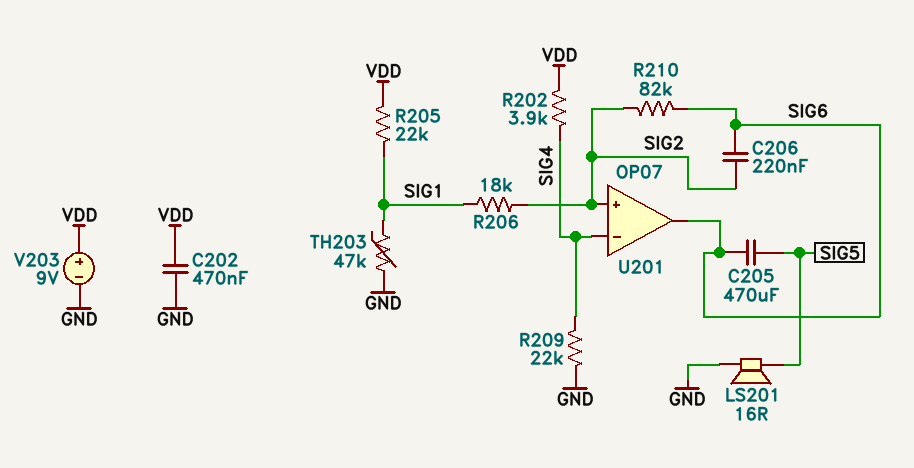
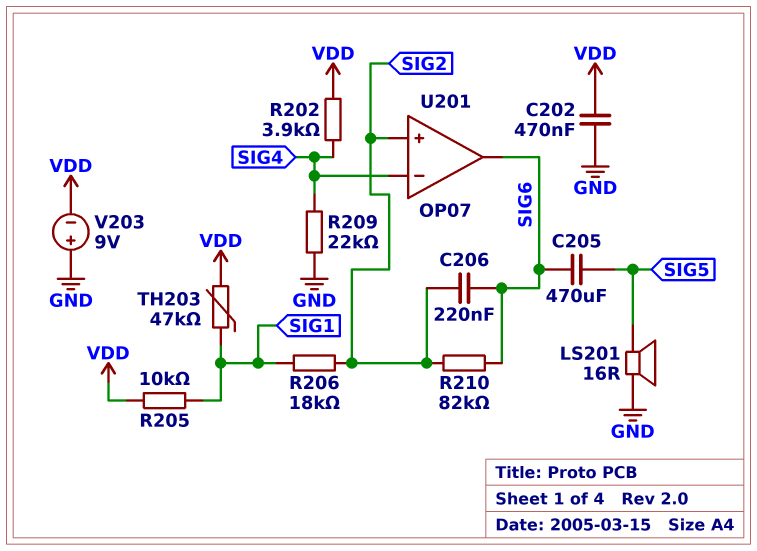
R205: 22k (SIG1, VDD) -> 10k (SIG1, VDD)
TH203: 47k (GND, SIG1) -> 47k (SIG1, VDD)
V203: 9V (plus VDD, minus GND) -> 9V (plus GND, minus VDD)

